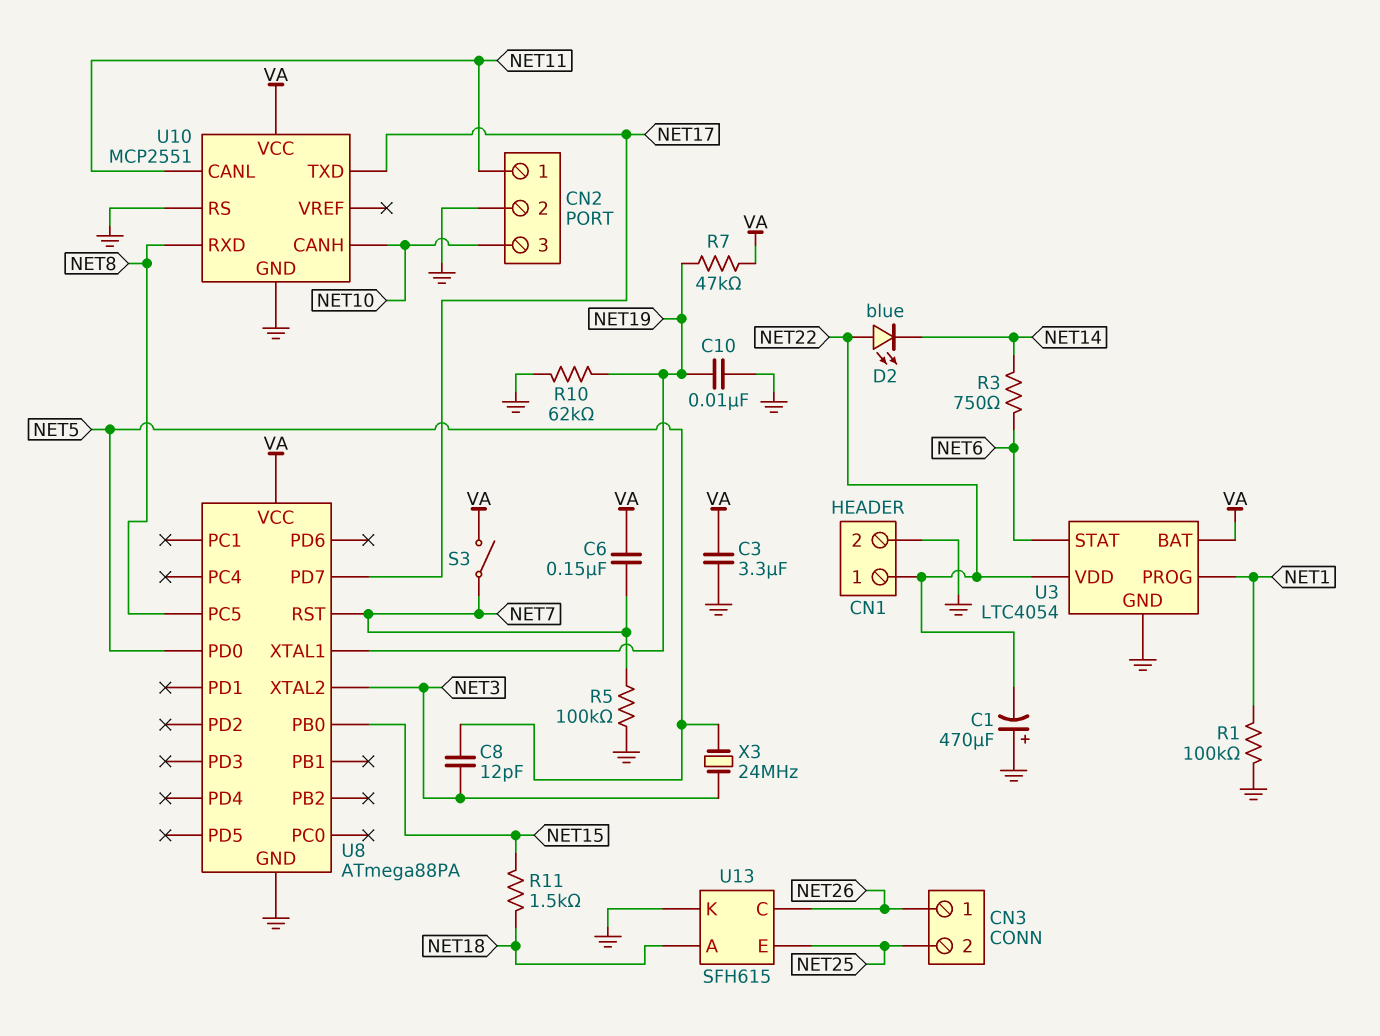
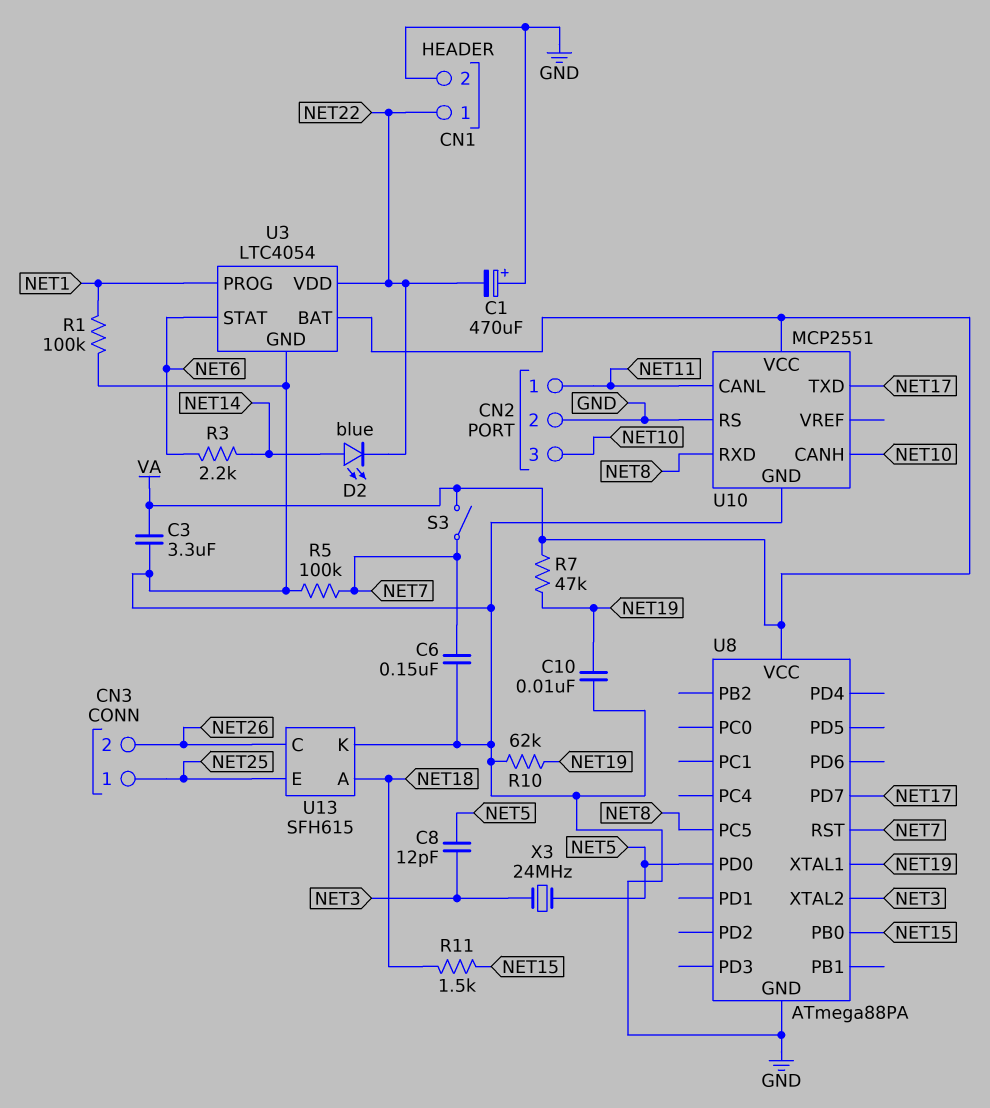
C6: 150nF (NET7, VA) -> 150nF (GND, NET7)
CN3 pin 1: NET26 -> NET25
CN3 pin 2: NET25 -> NET26
D2: LED blue (A NET22, K NET14) -> LED blue (A NET14, K NET22)
R3: 750 (NET6, NET14) -> 2.2k (NET6, NET14)

